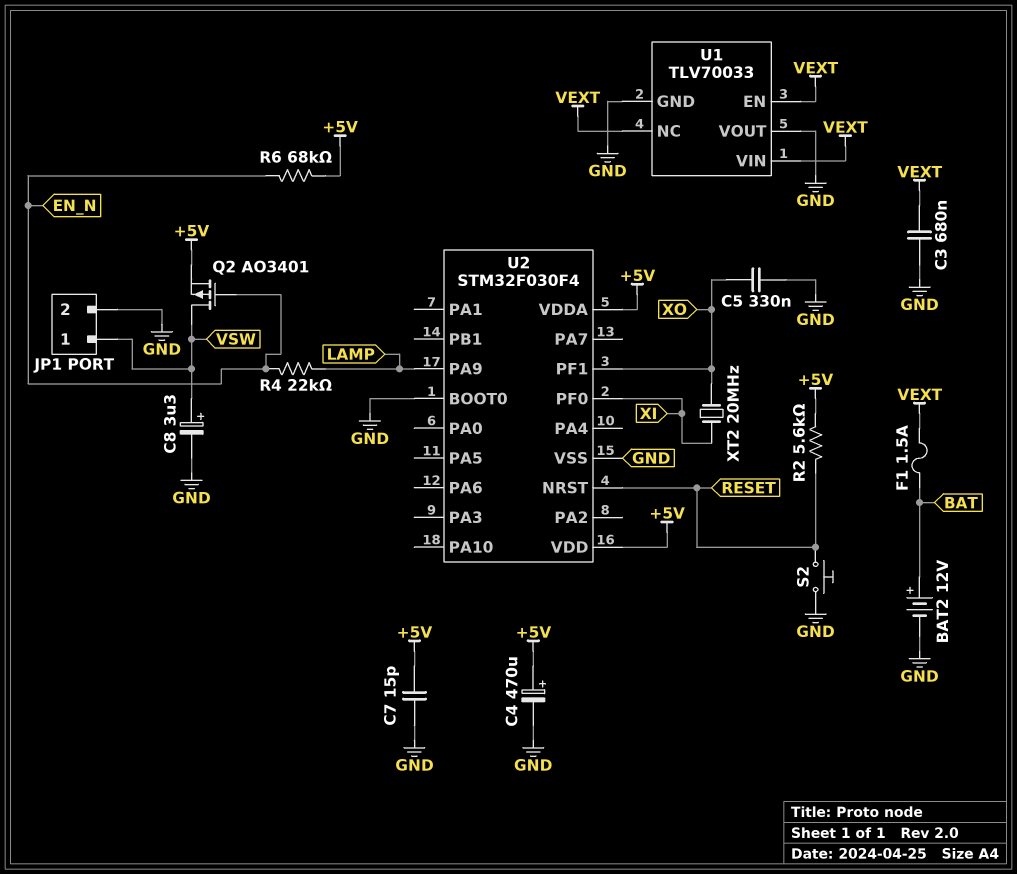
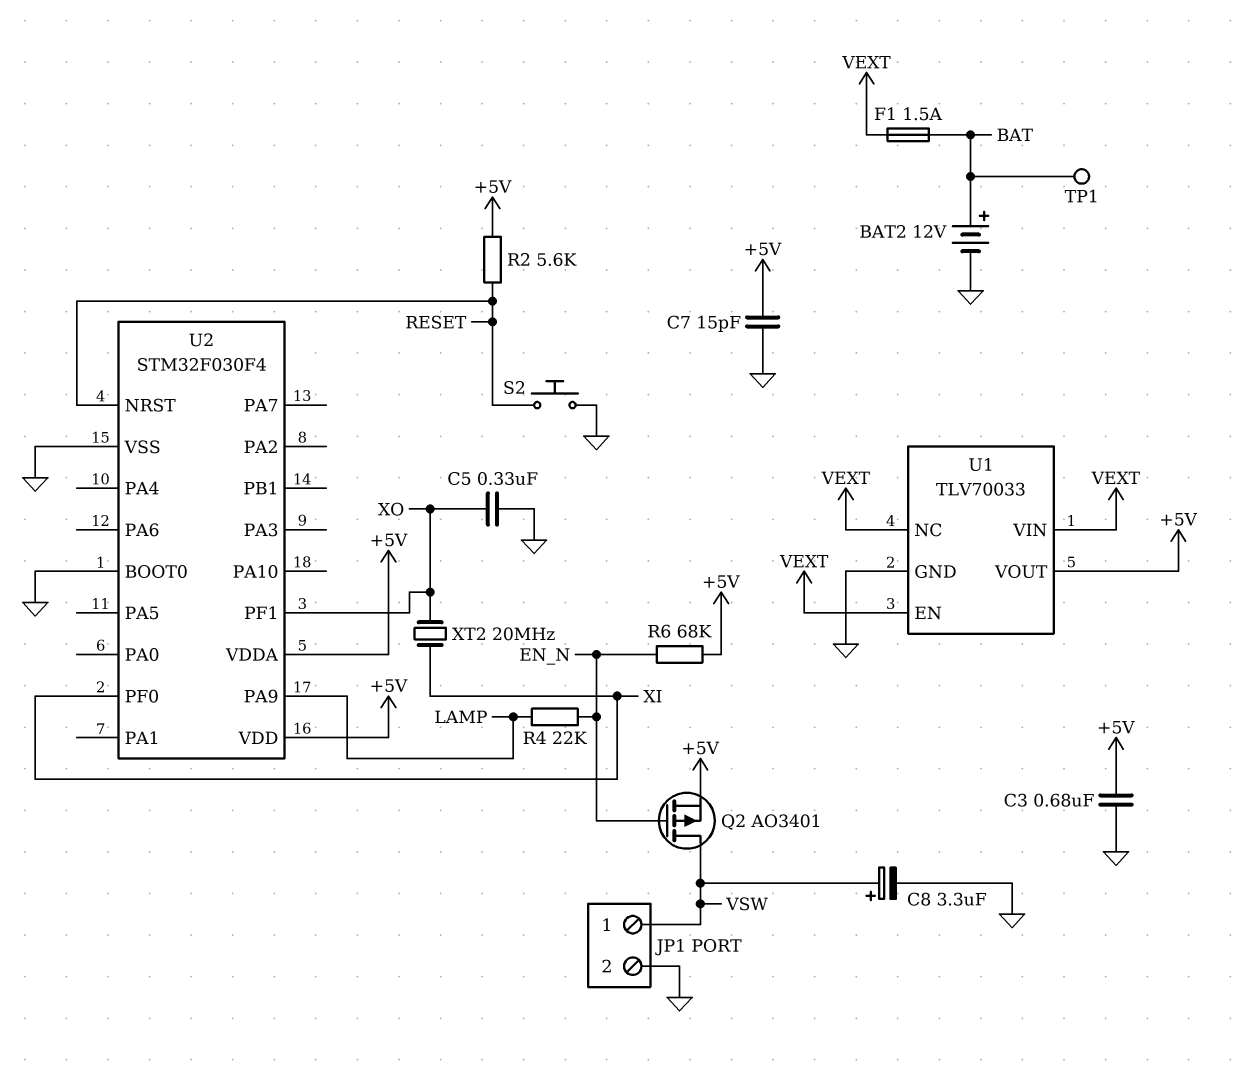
C3: 680nF (GND, VEXT) -> 680nF (+5V, GND)
C4: 470uF (plus +5V, minus GND) -> none
TP1: none -> test point (BAT)
U1 pin VOUT: GND -> +5V

